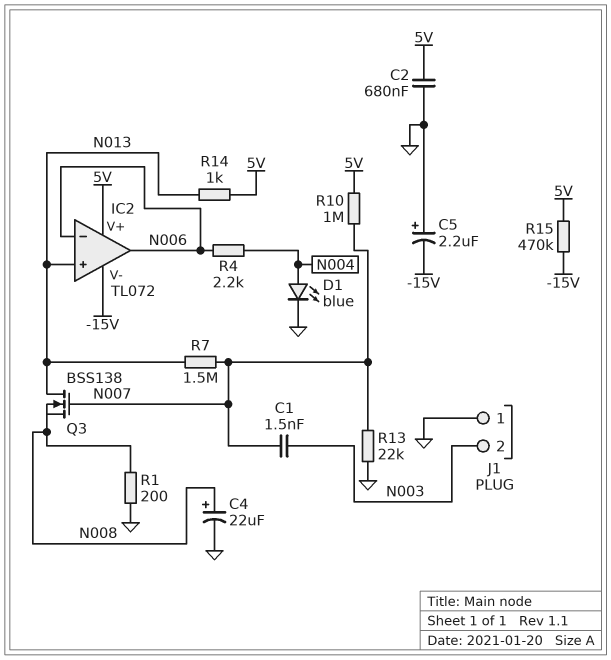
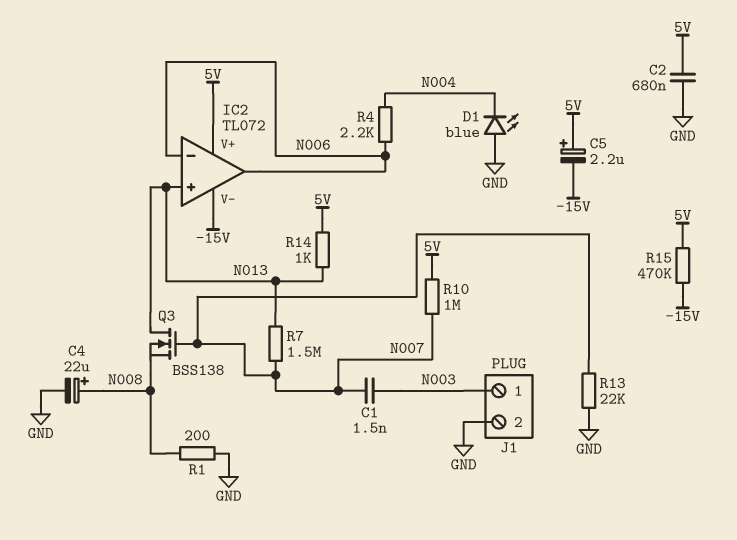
C5: 2.2uF (plus GND, minus -15V) -> 2.2uF (plus 5V, minus -15V)
D1: LED blue (A N004, K GND) -> LED blue (A GND, K N004)
J1 pin 1: GND -> N003
J1 pin 2: N003 -> GND

